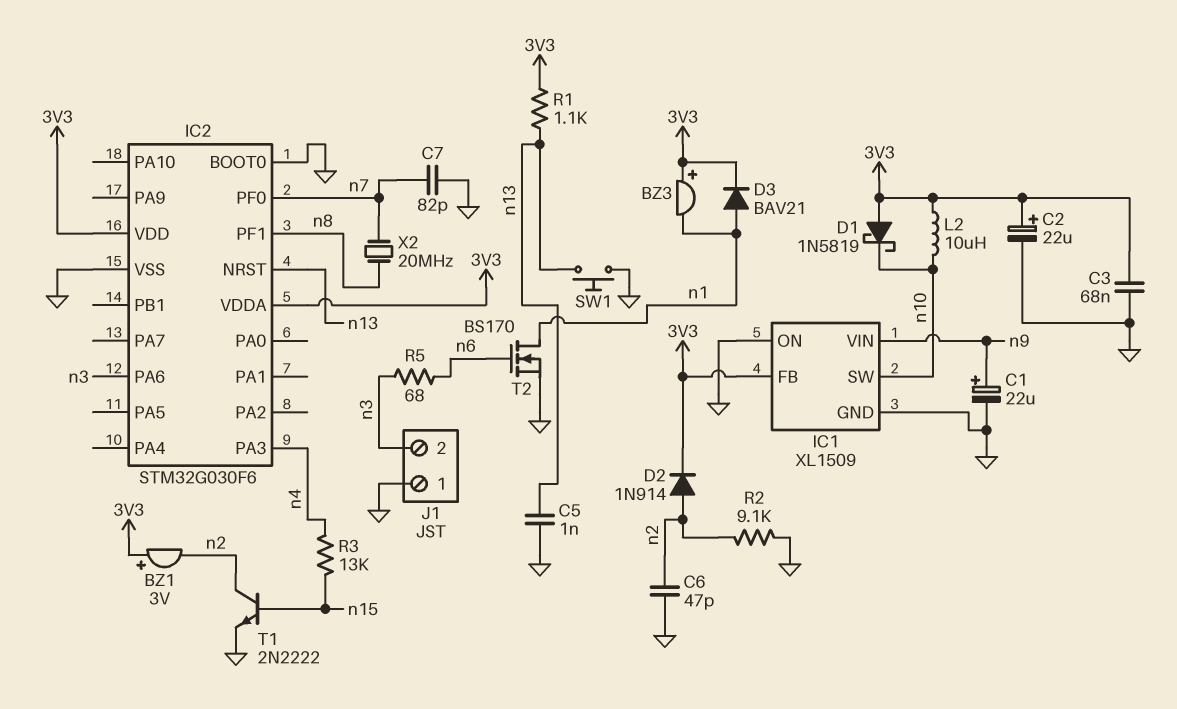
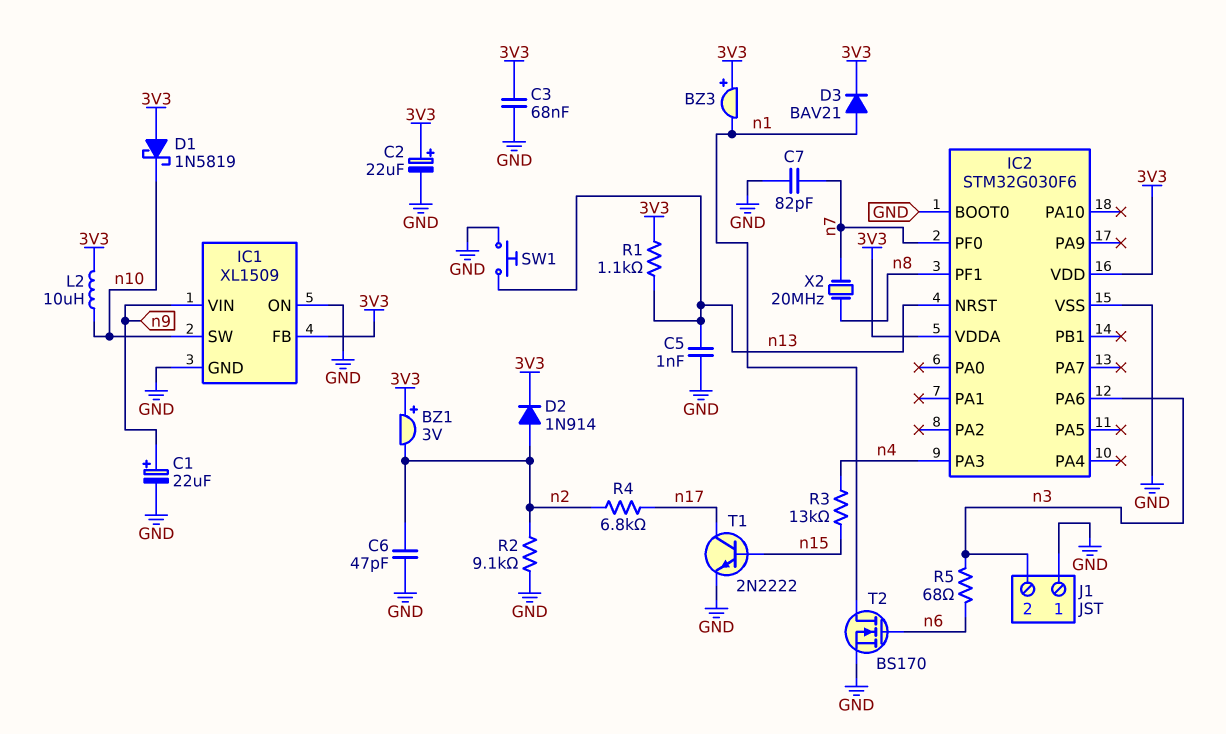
R4: none -> 6.8k (n2, n17)
T1: NPN 2N2222 (B n15, C n2, E GND) -> NPN 2N2222 (B n15, C n17, E GND)

